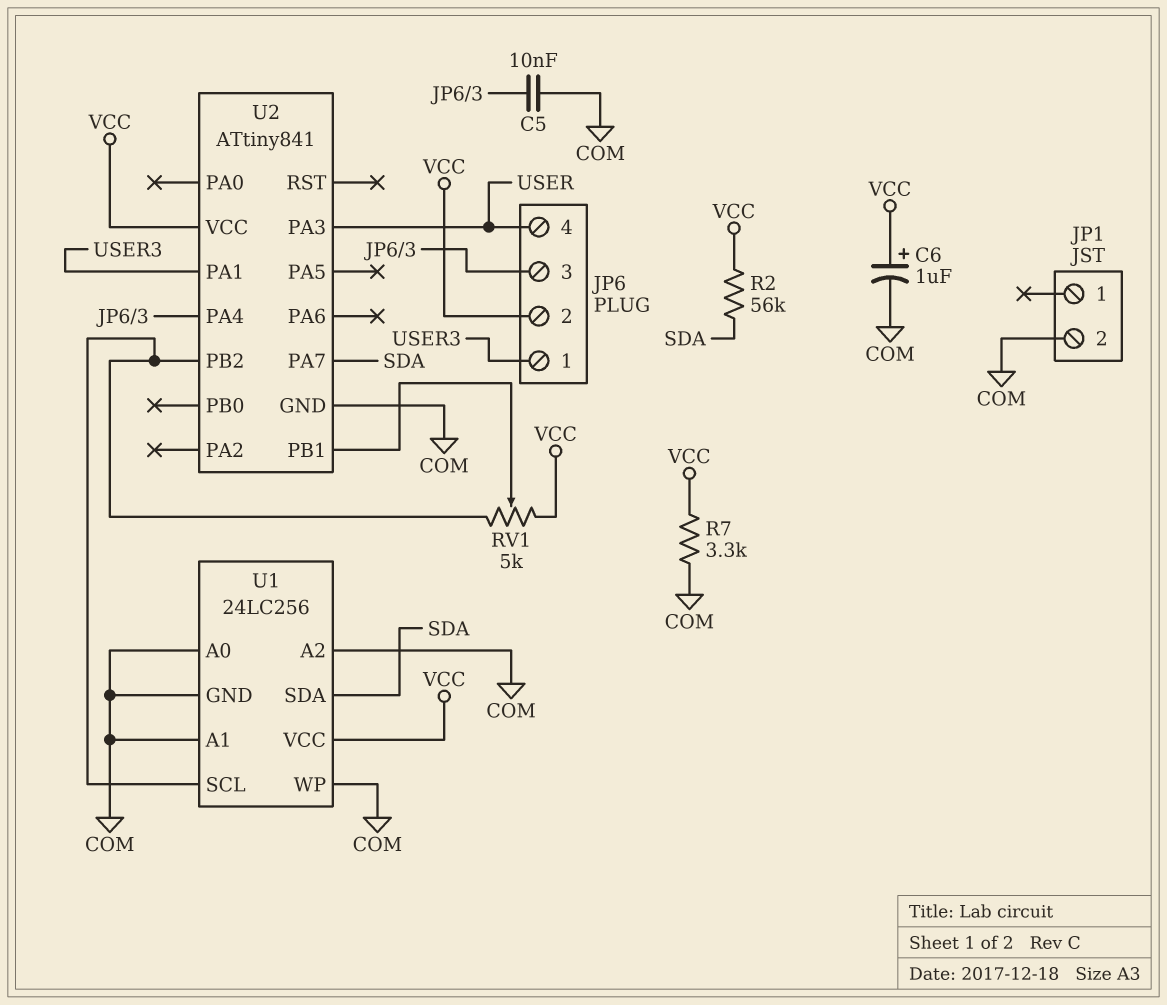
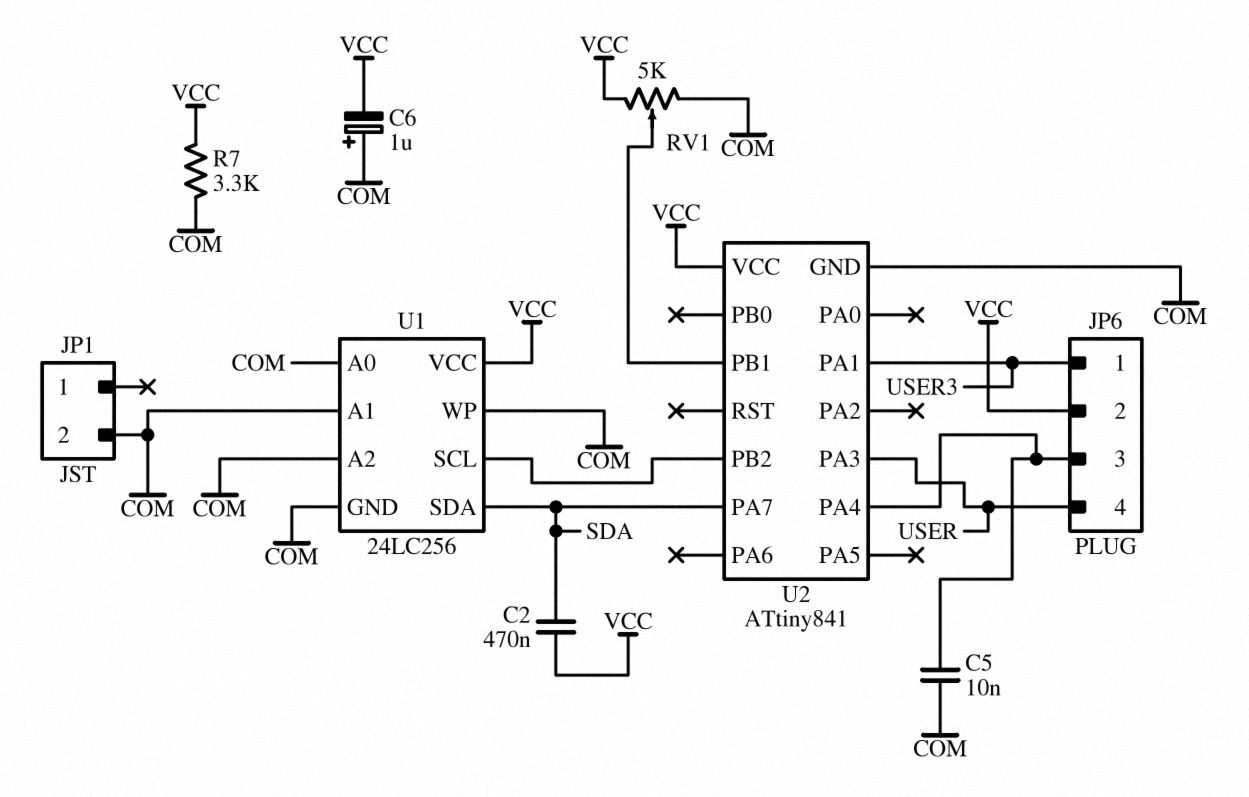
C2: none -> 470nF (SDA, VCC)
C6: 1uF (plus VCC, minus COM) -> 1uF (plus COM, minus VCC)
R2: 56k (SDA, VCC) -> none
RV1: 5k (U1/SCL, VCC, wiper U2/PB1) -> 5k (COM, VCC, wiper U2/PB1)

